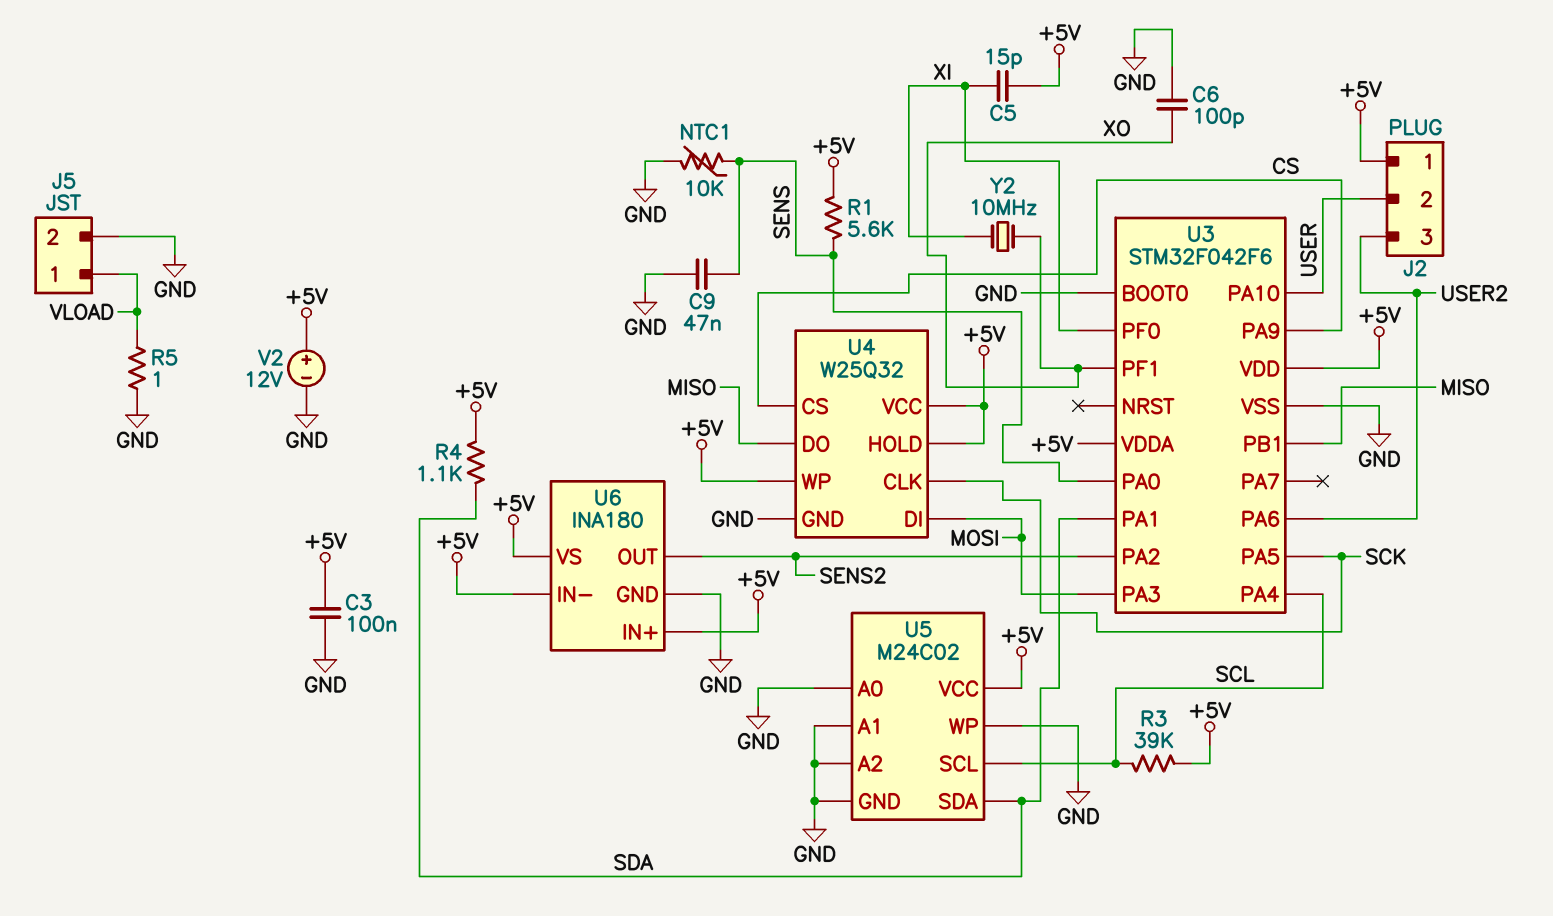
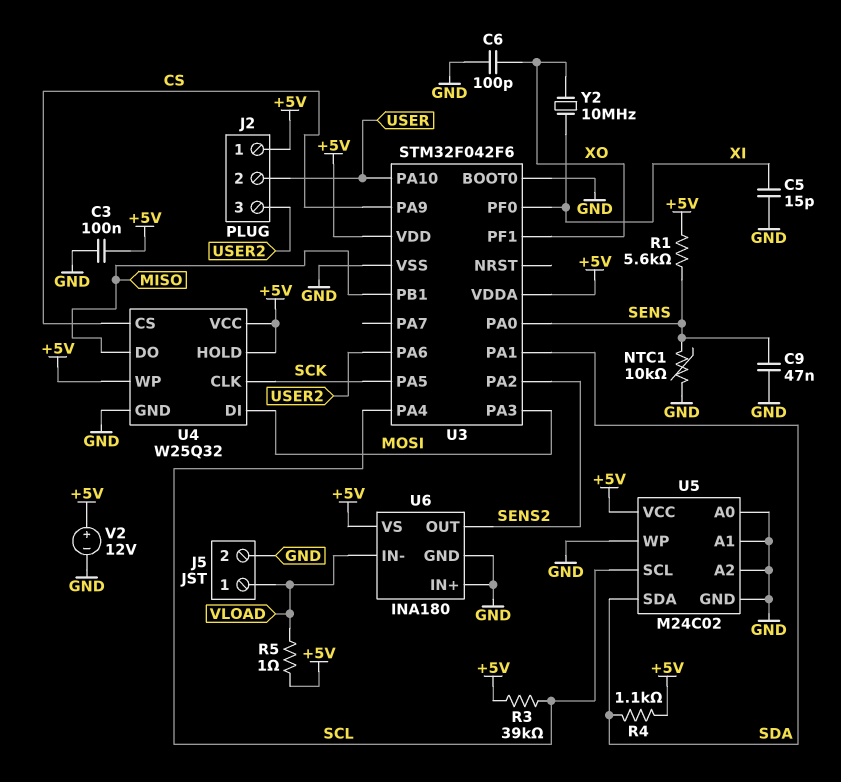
C5: 15pF (+5V, XI) -> 15pF (GND, XI)
R5: 1 (GND, VLOAD) -> 1 (+5V, VLOAD)
U6 pin IN+: +5V -> GND
U6 pin IN-: +5V -> VLOAD

